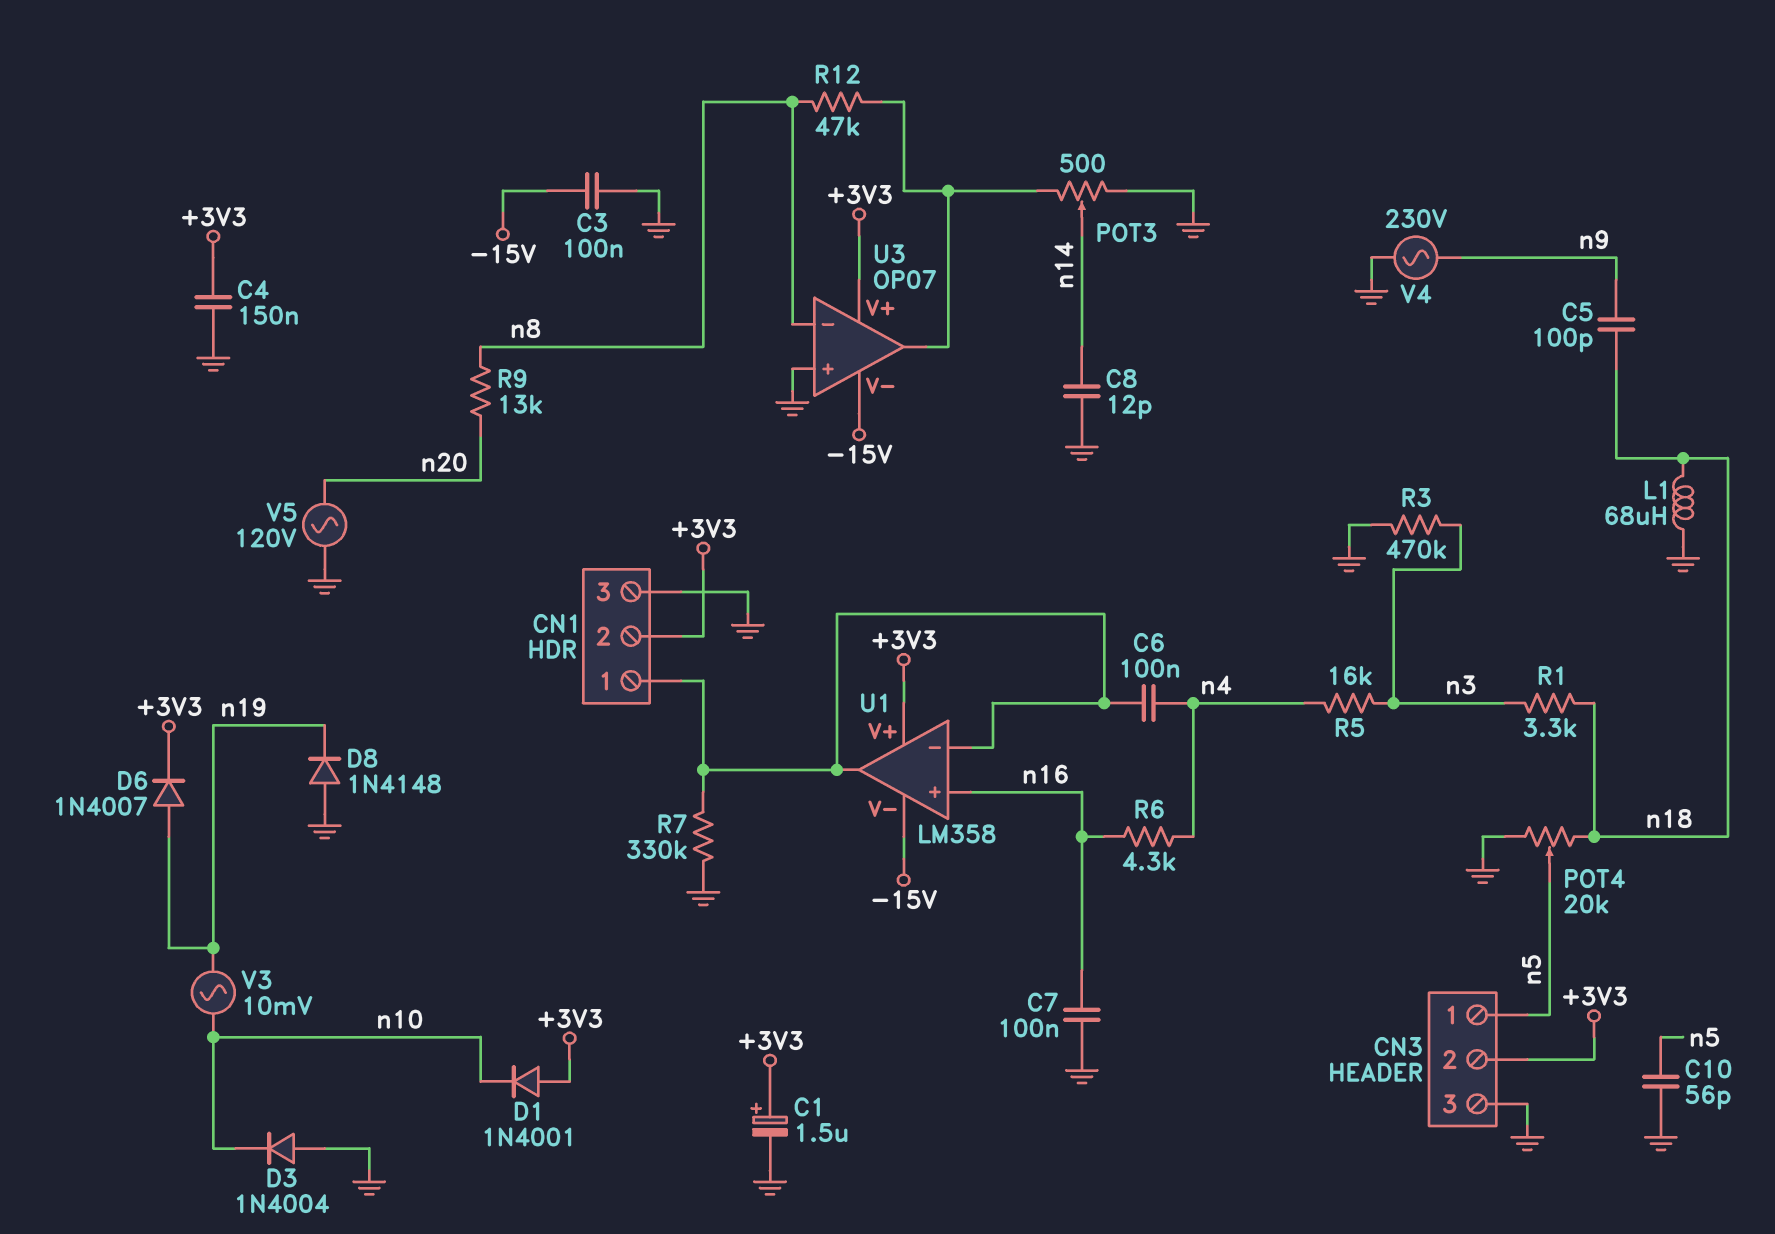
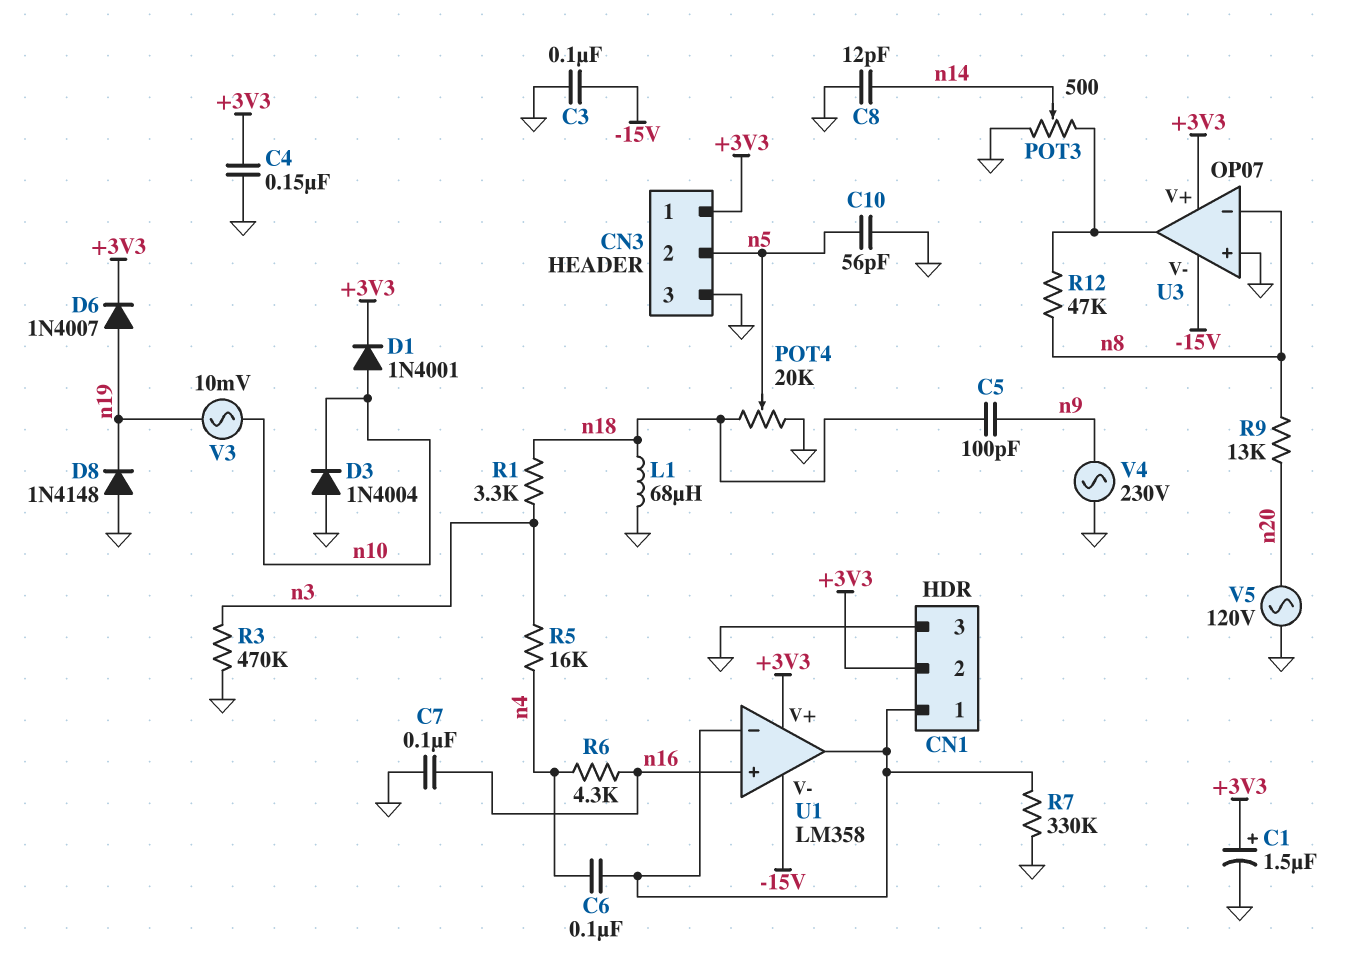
CN3 pin 1: n5 -> +3V3
CN3 pin 2: +3V3 -> n5
D1: diode 1N4001 (A +3V3, K n10) -> diode 1N4001 (A n10, K +3V3)

